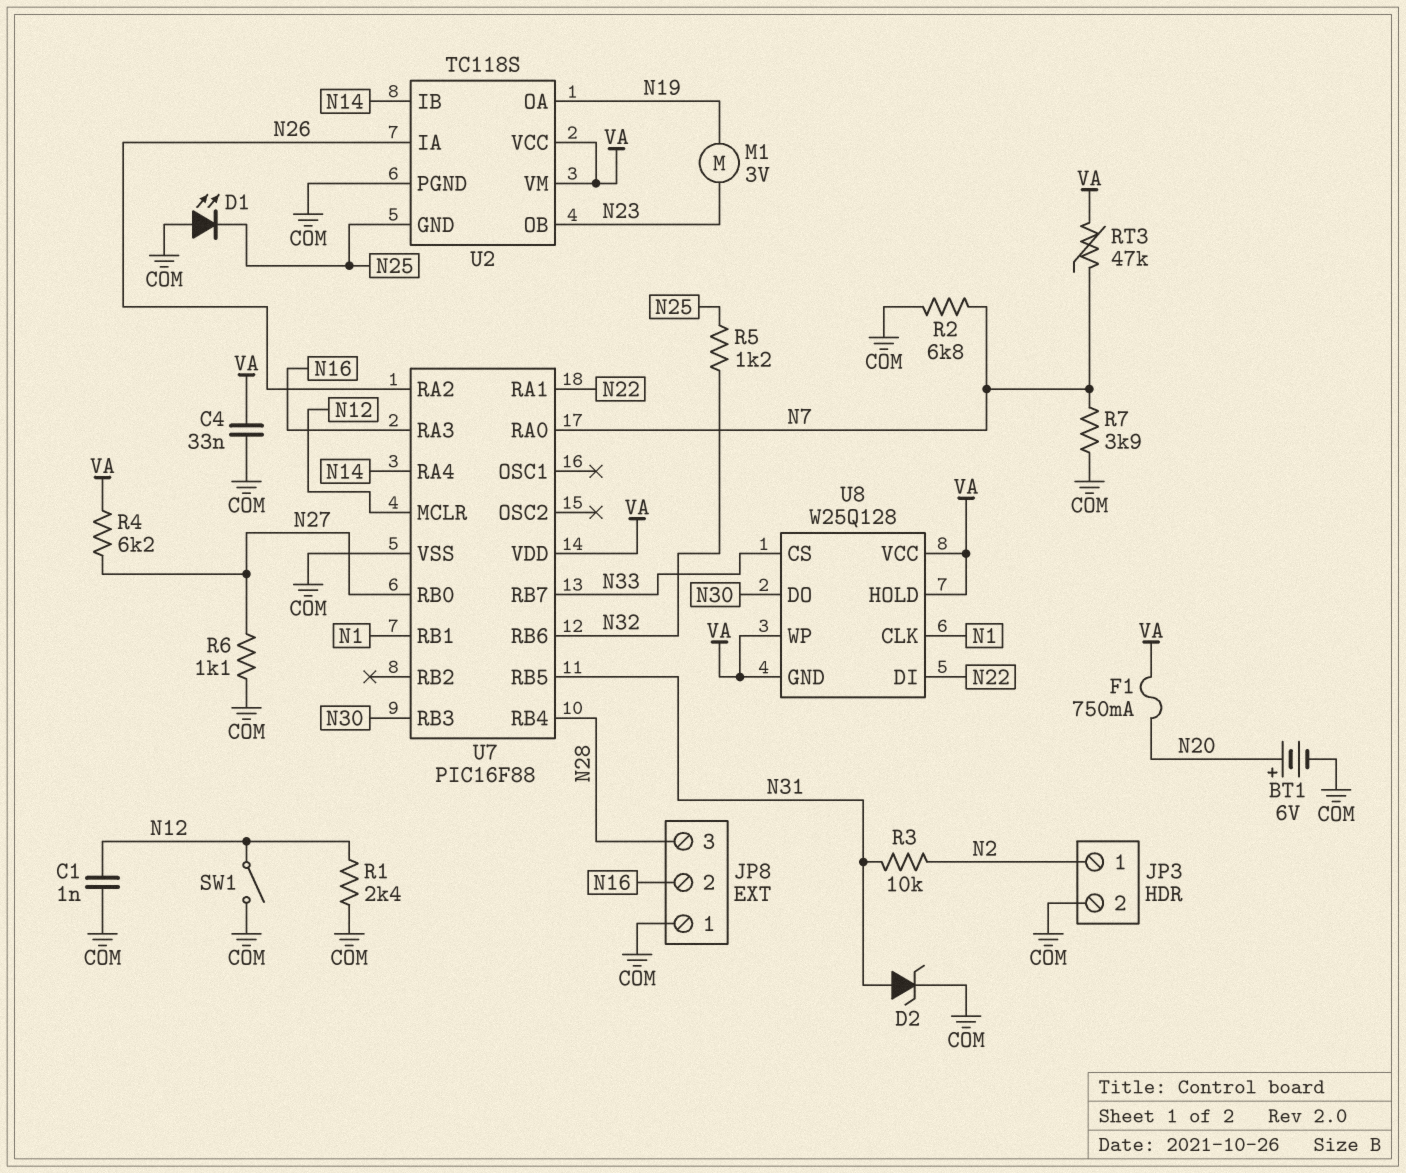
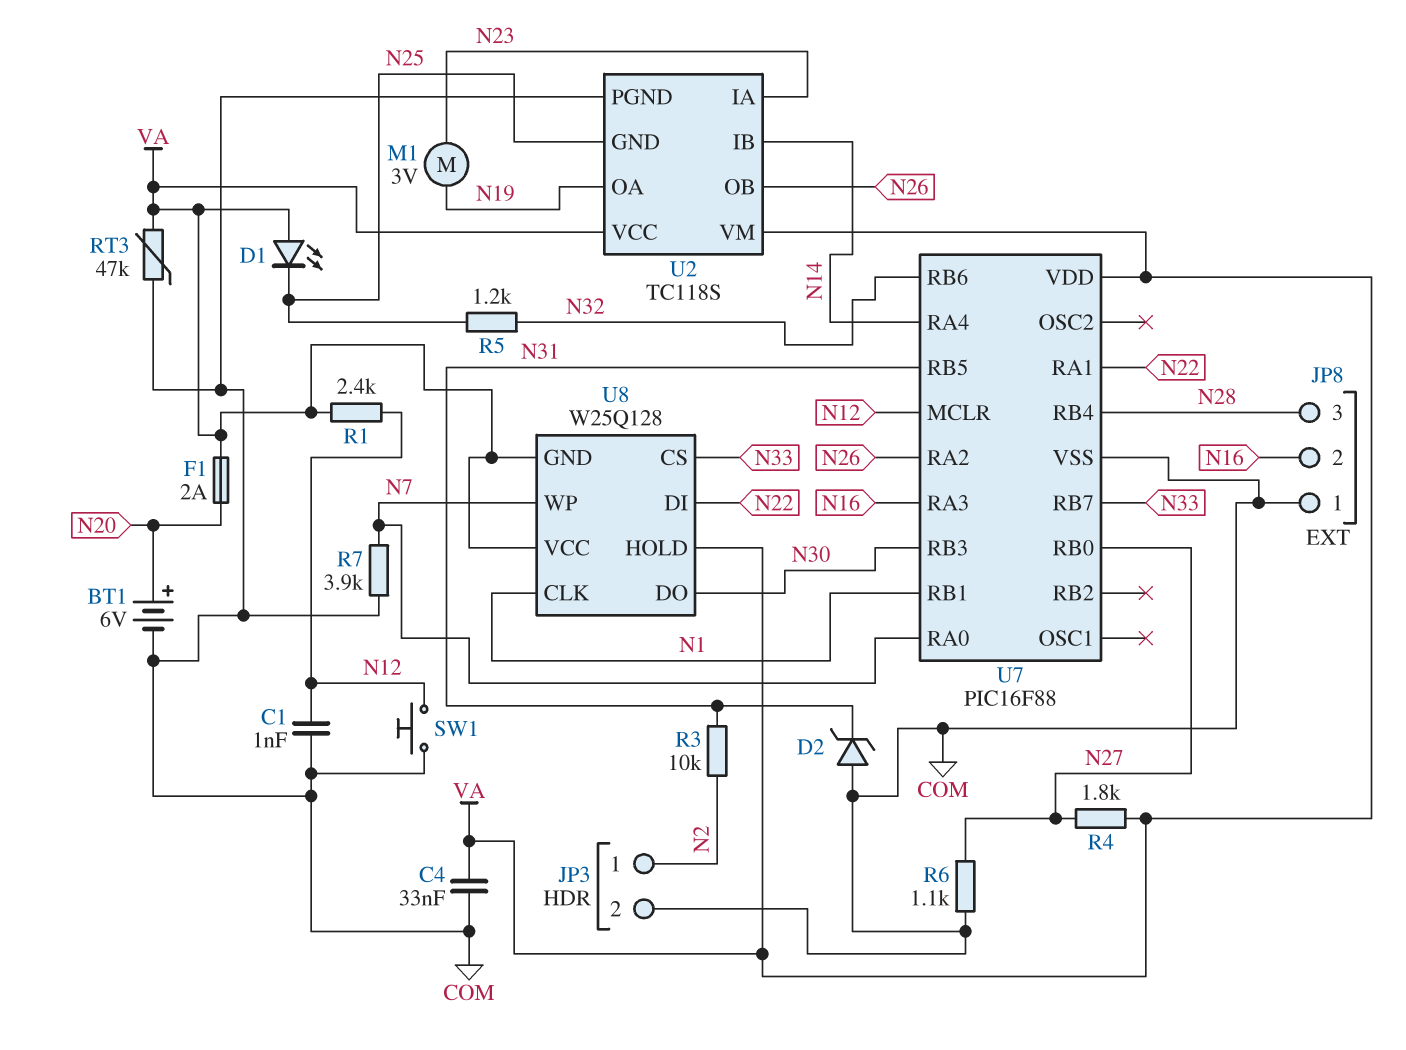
D1: LED (A COM, K N25) -> LED (A VA, K N25)
D2: zener (A N31, K COM) -> zener (A COM, K N31)
F1: 750mA (N20, VA) -> 2A (N20, VA)
R1: 2.4k (COM, N12) -> 2.4k (N12, VA)
R2: 6.8k (COM, N7) -> none
R4: 6.2k (N27, VA) -> 1.8k (N27, VA)
RT3: 47k (N7, VA) -> 47k (COM, VA)
SW1: switch (COM, N12) -> button (COM, N12)
U2 pin IA: N26 -> N23
U2 pin OB: N23 -> N26
U8 pin WP: VA -> N7

